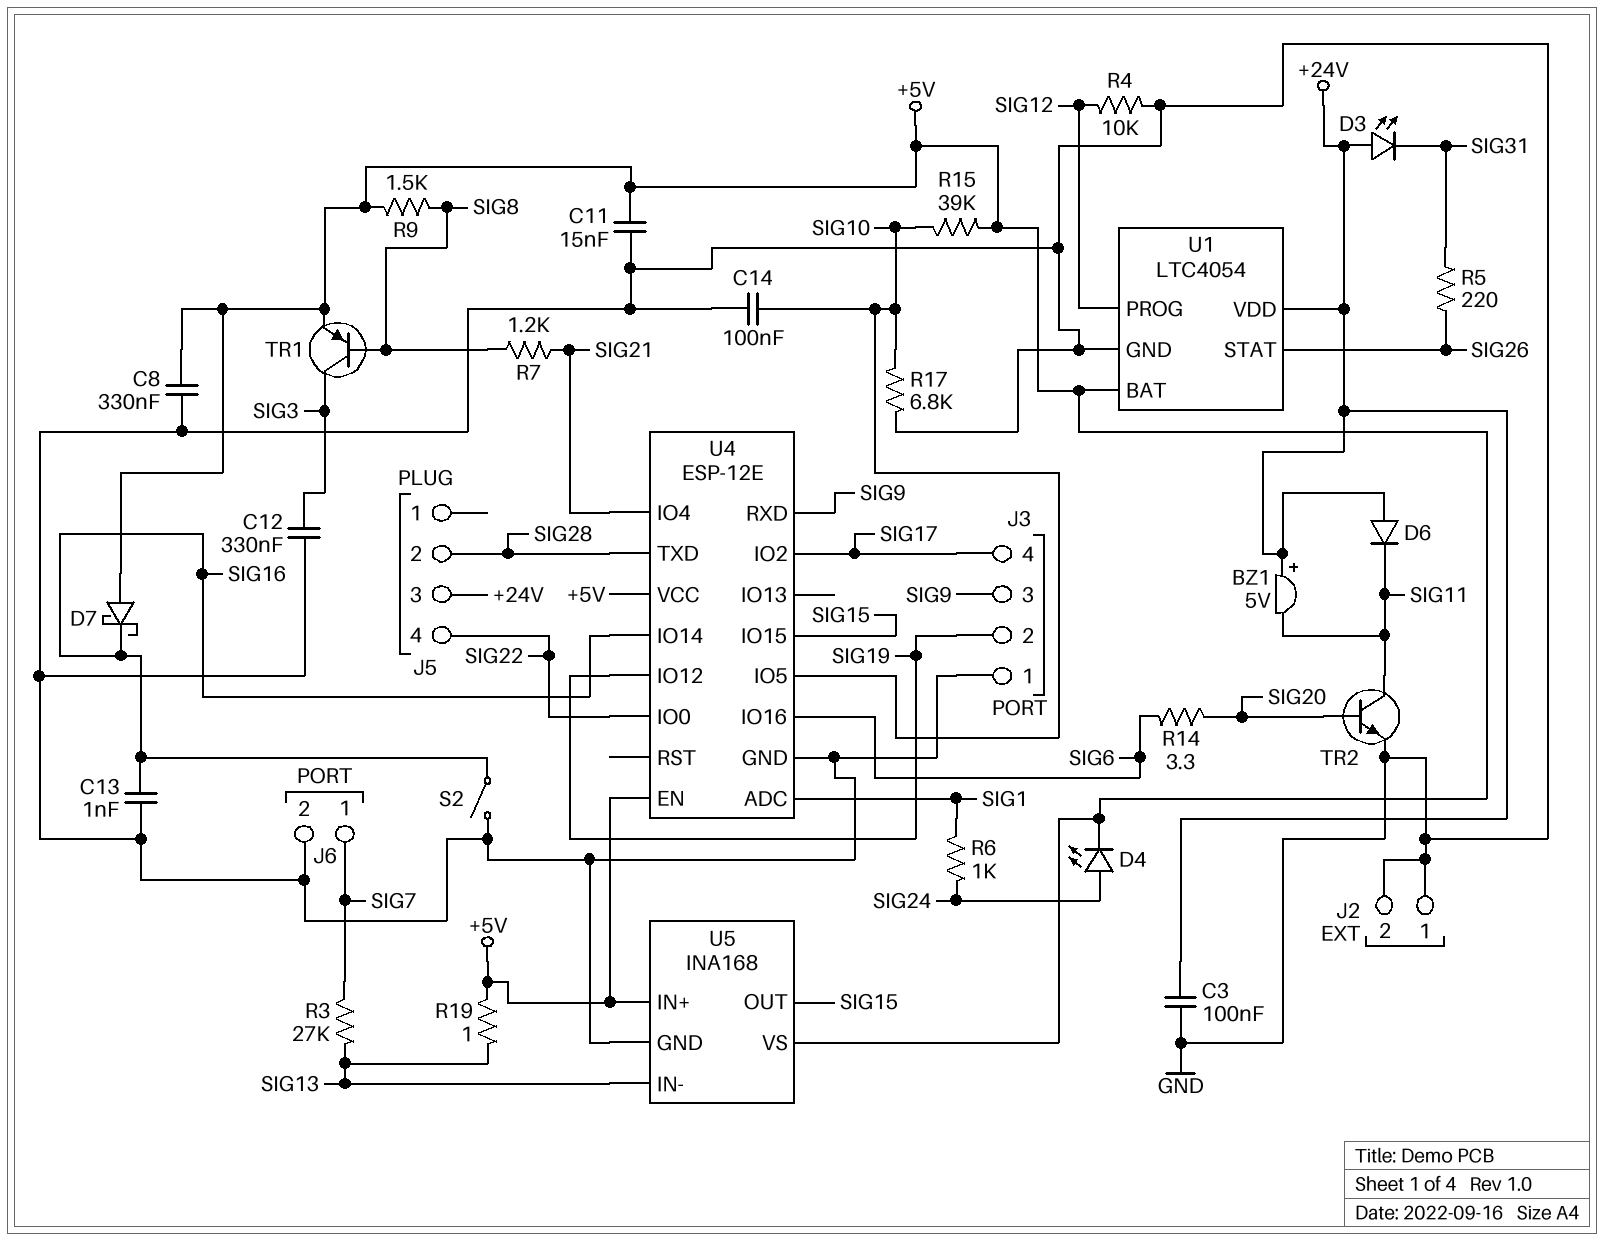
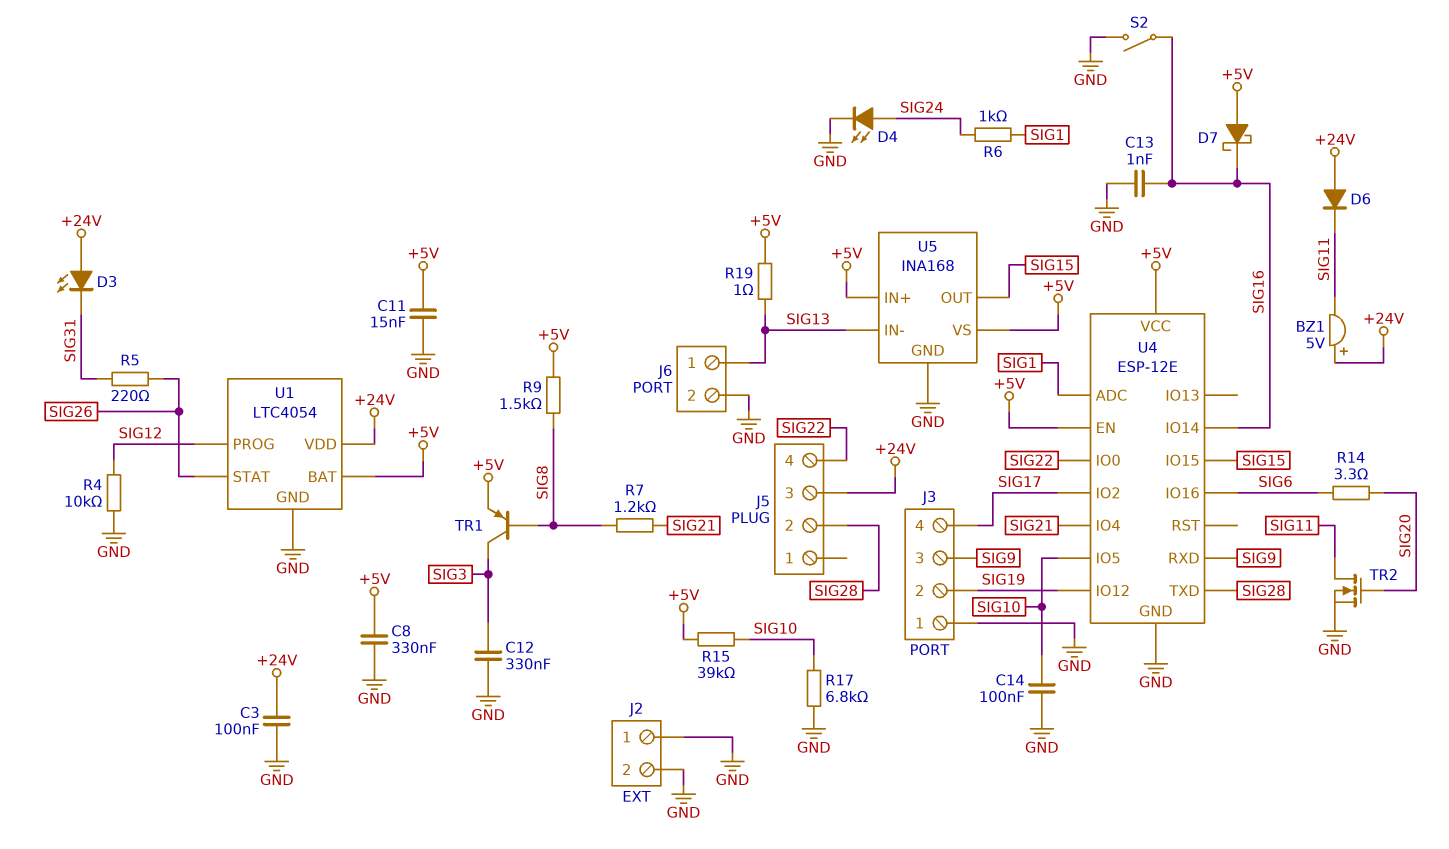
D4: LED (A SIG24, K +5V) -> LED (A SIG24, K GND)
J6 pin 1: SIG7 -> SIG13
R3: 27k (SIG7, SIG13) -> none
TR2: NPN (B SIG20, C SIG11, E GND) -> NMOS (G SIG20, D SIG11, S GND)

